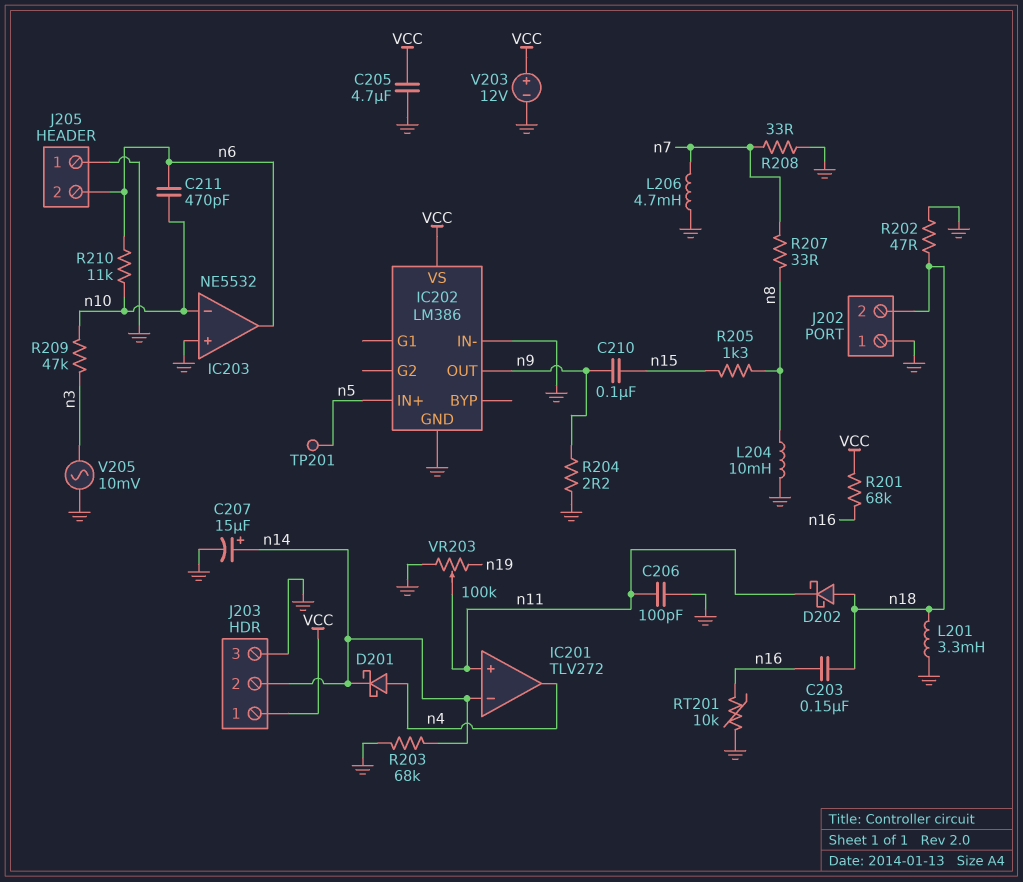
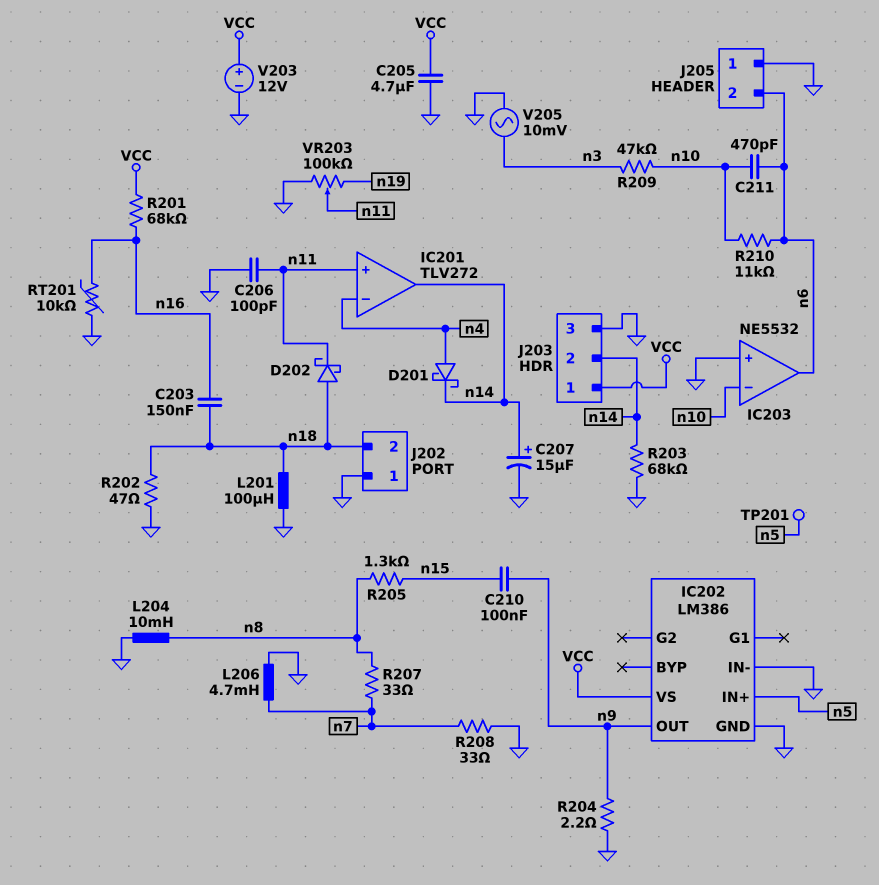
IC201 pin in-: n14 -> n4
IC201 pin out: n4 -> n14
L201: 3.3mH (GND, n18) -> 100uH (GND, n18)

